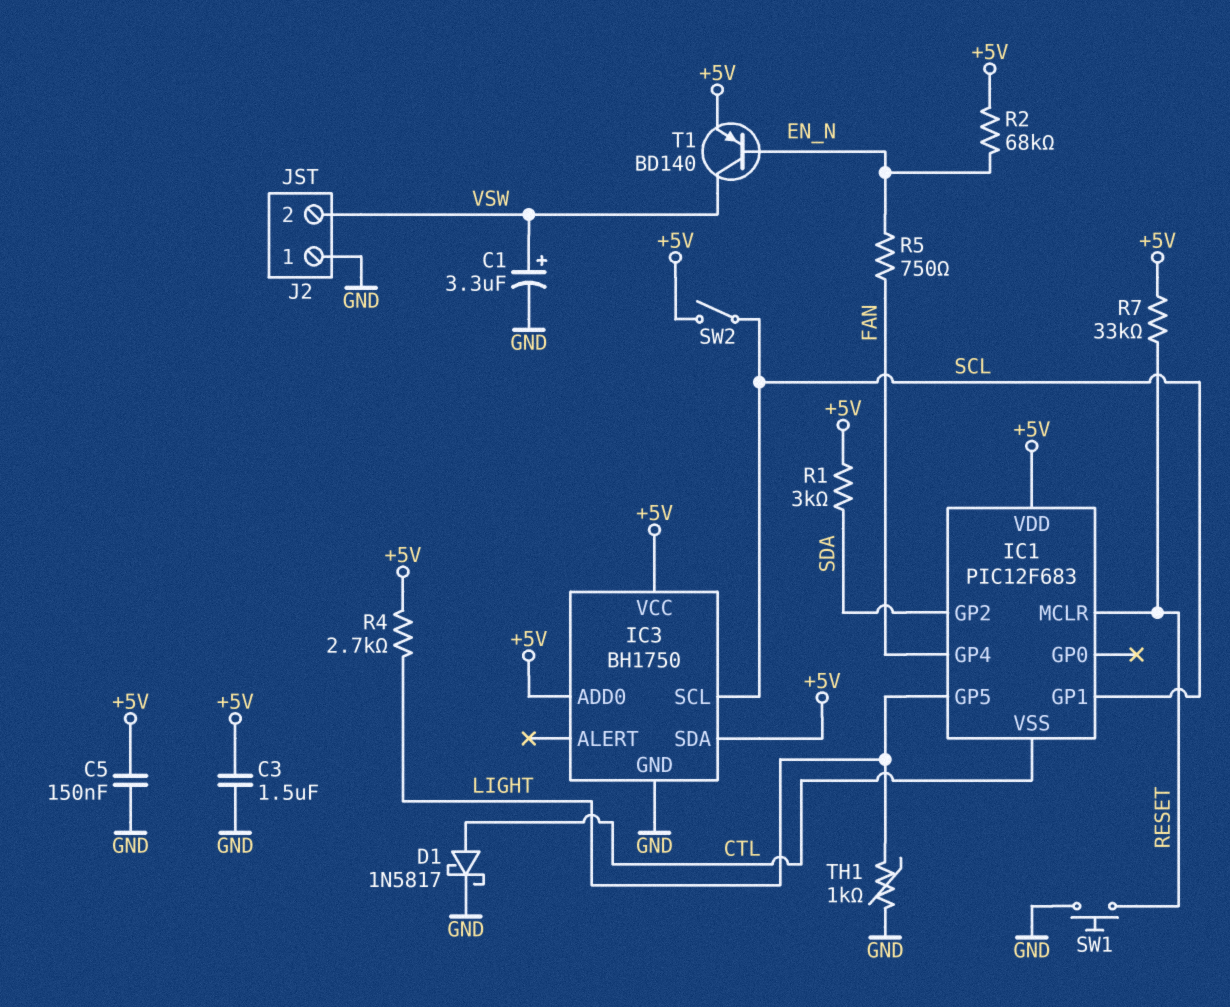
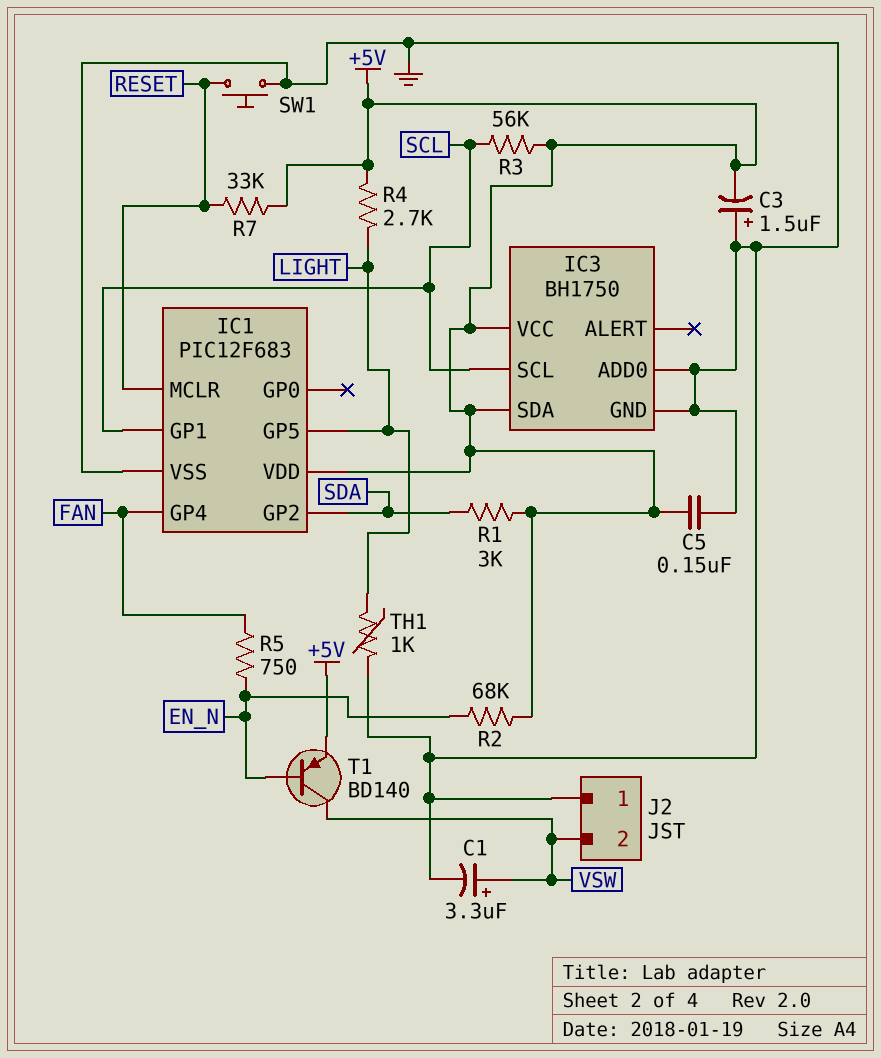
C3: 1.5uF (+5V, GND) -> 1.5uF (plus GND, minus +5V)
D1: schottky 1N5817 (A CTL, K GND) -> none
IC1 pin VSS: CTL -> GND
IC3 pin ADD0: +5V -> GND
R3: none -> 56k (+5V, SCL)
SW2: switch (+5V, SCL) -> none

